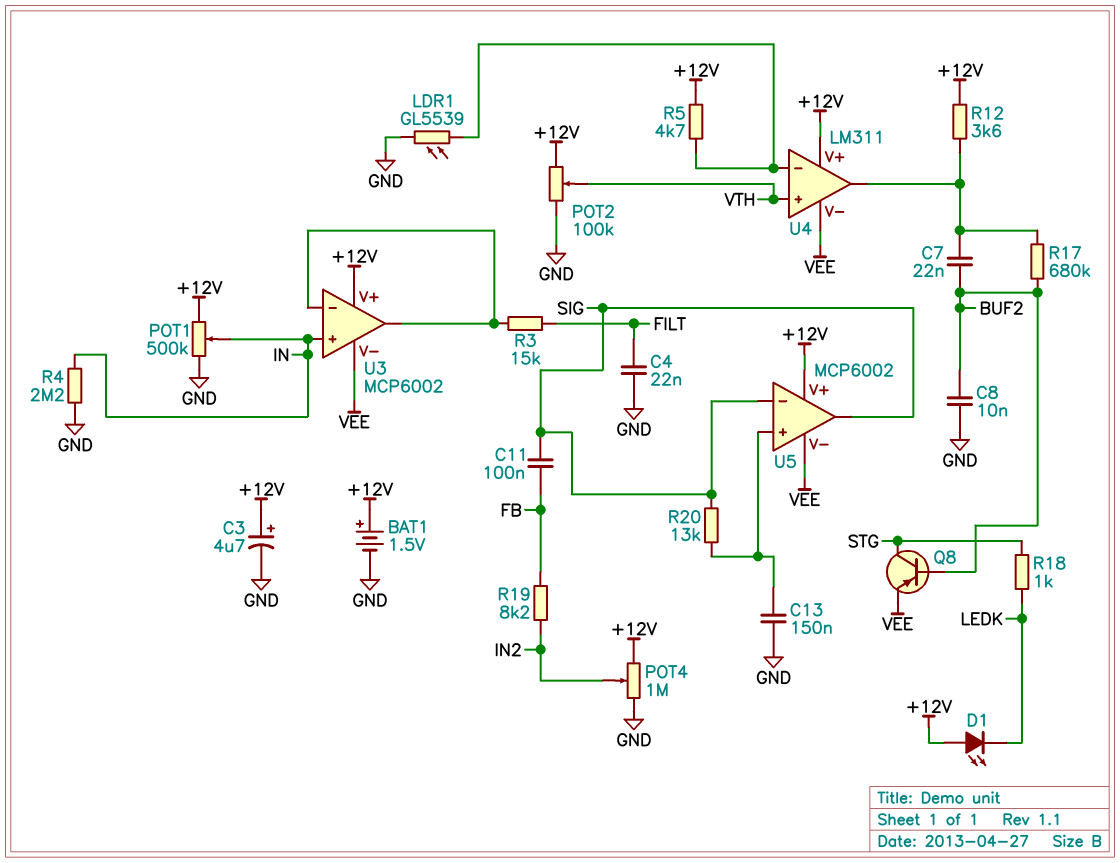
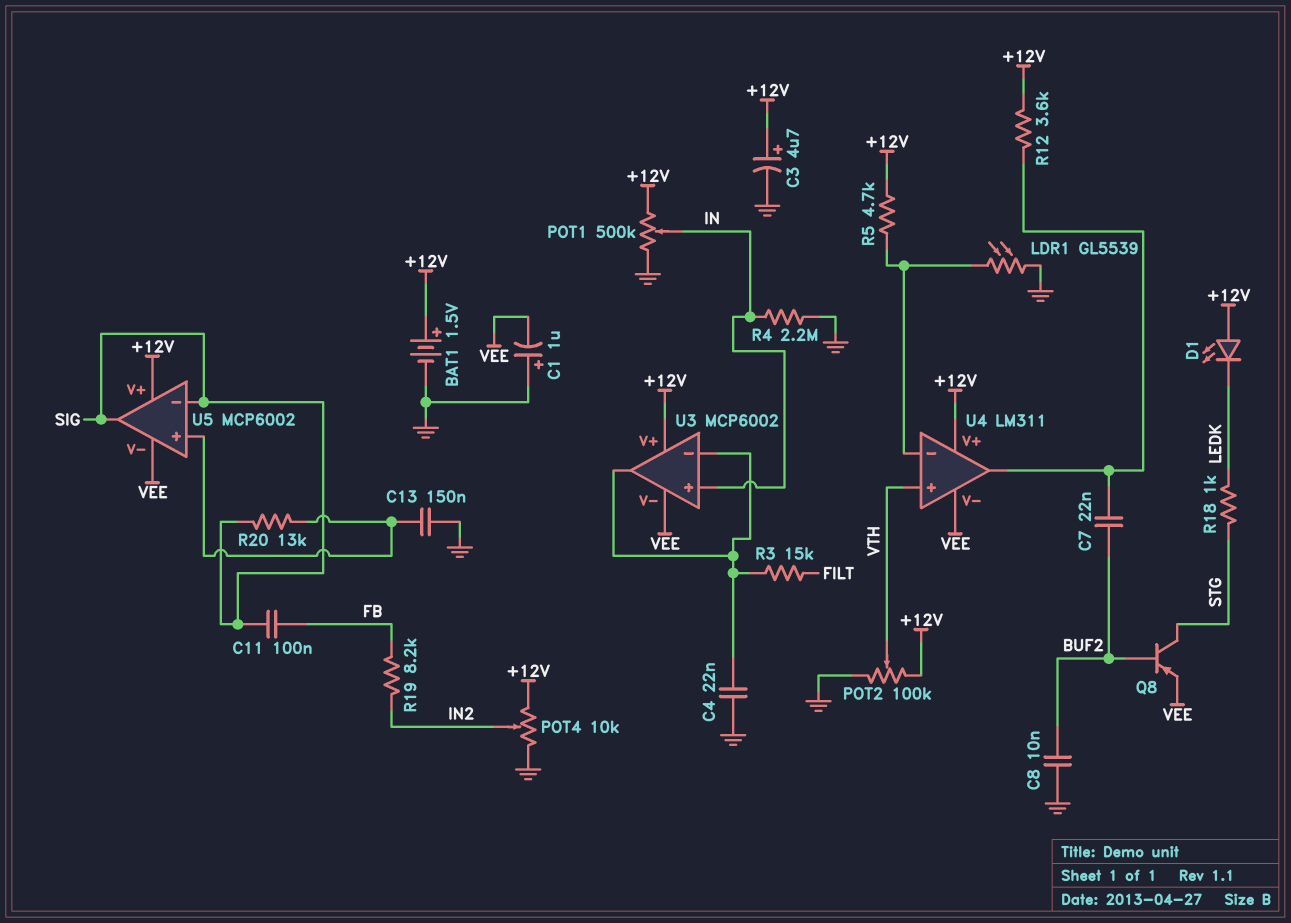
C1: none -> 1uF (plus GND, minus VEE)
C4: 22nF (FILT, GND) -> 22nF (GND, U3/in-)
POT4: 1M (+12V, GND, wiper IN2) -> 10k (+12V, GND, wiper IN2)
R17: 680k (BUF2, U4/out) -> none

